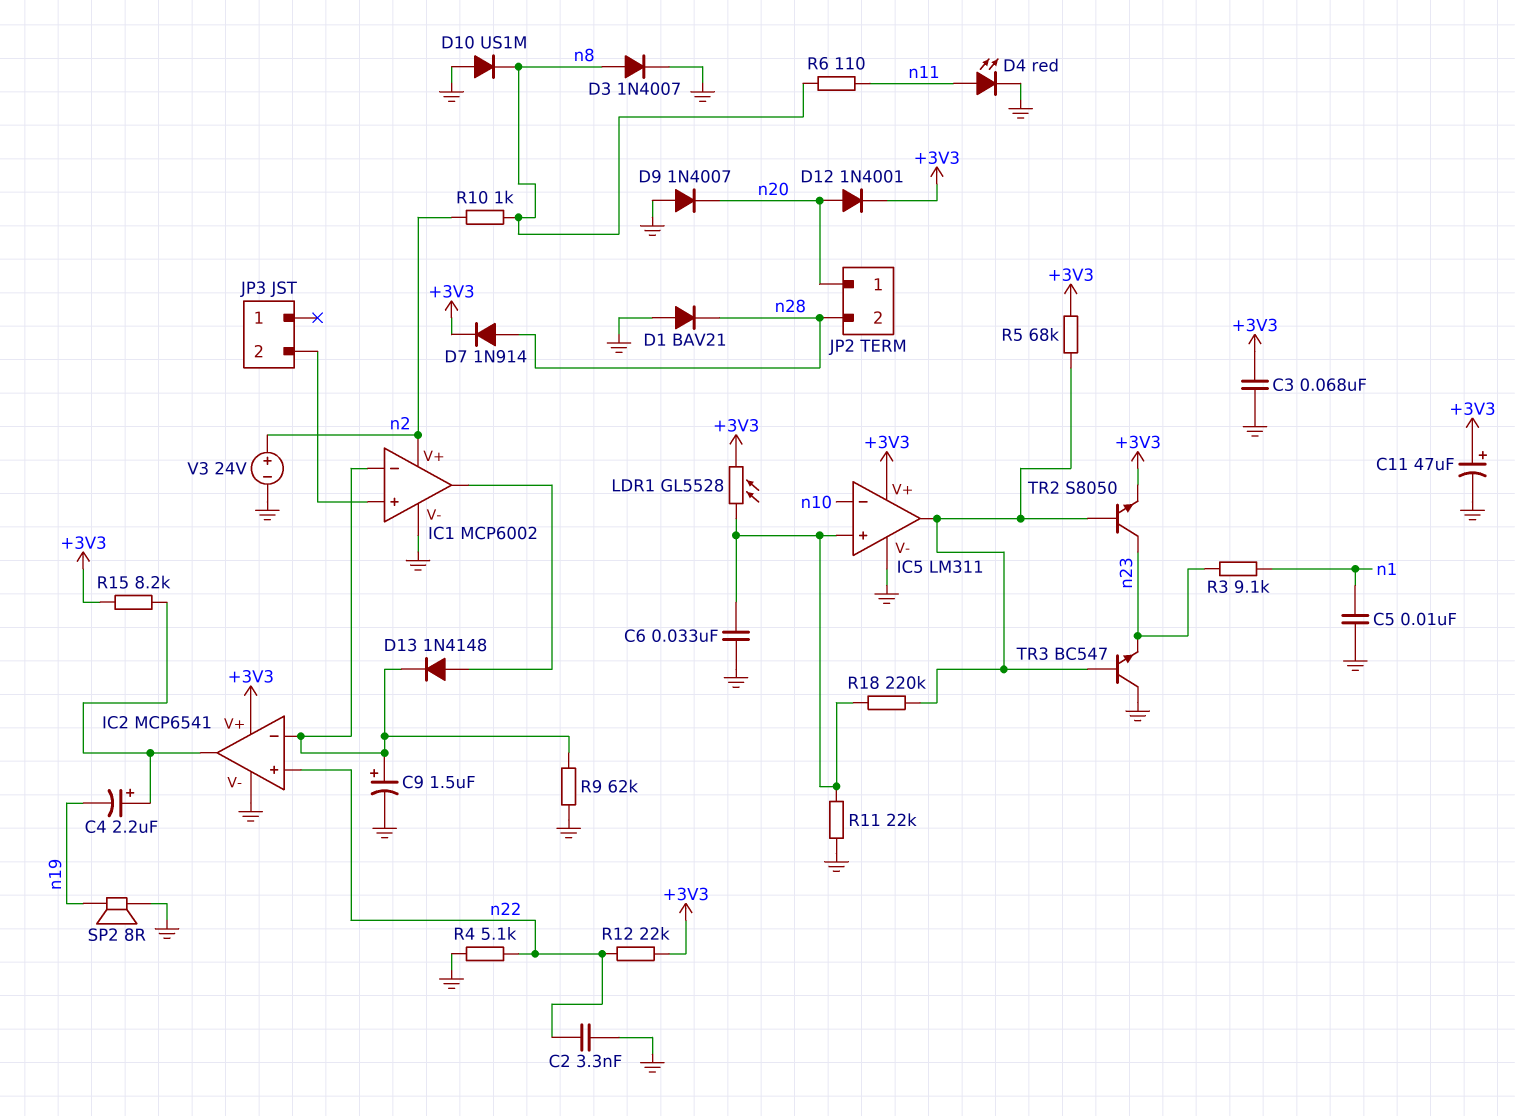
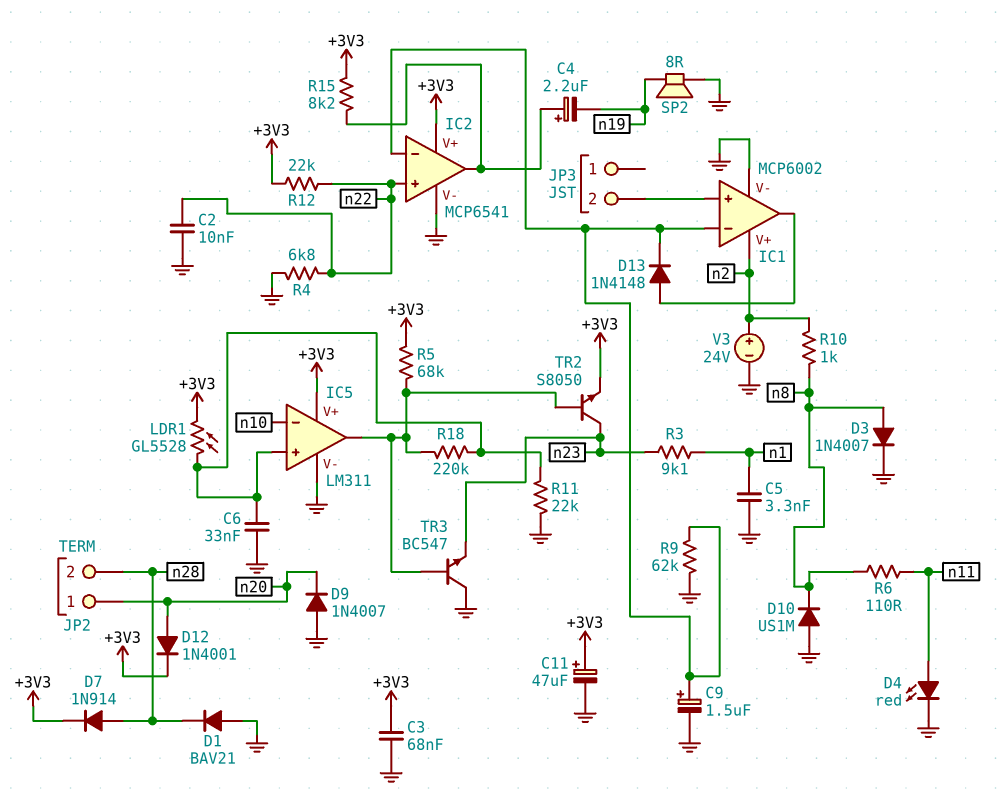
C2: 3.3nF (GND, n22) -> 10nF (GND, n22)
C5: 10nF (GND, n1) -> 3.3nF (GND, n1)
R4: 5.1k (GND, n22) -> 6.8k (GND, n22)

